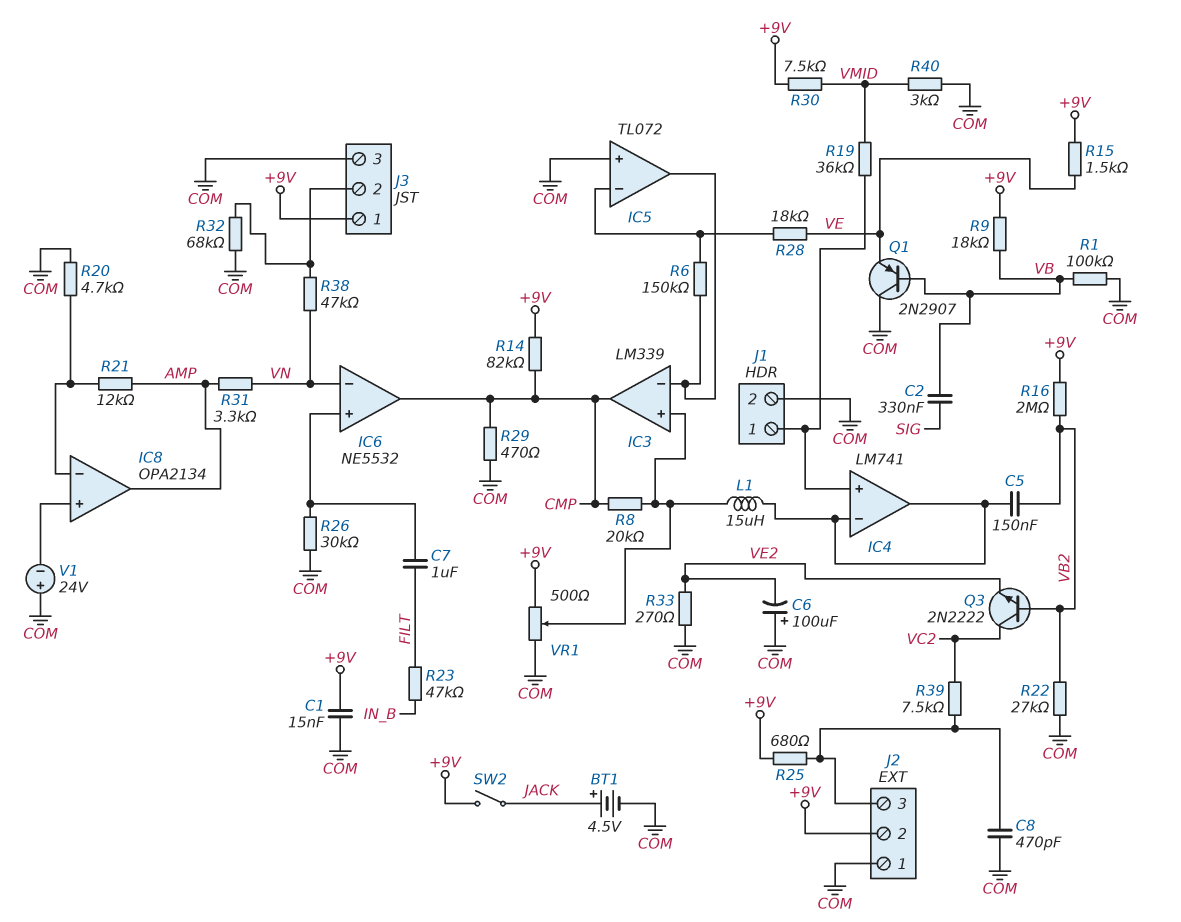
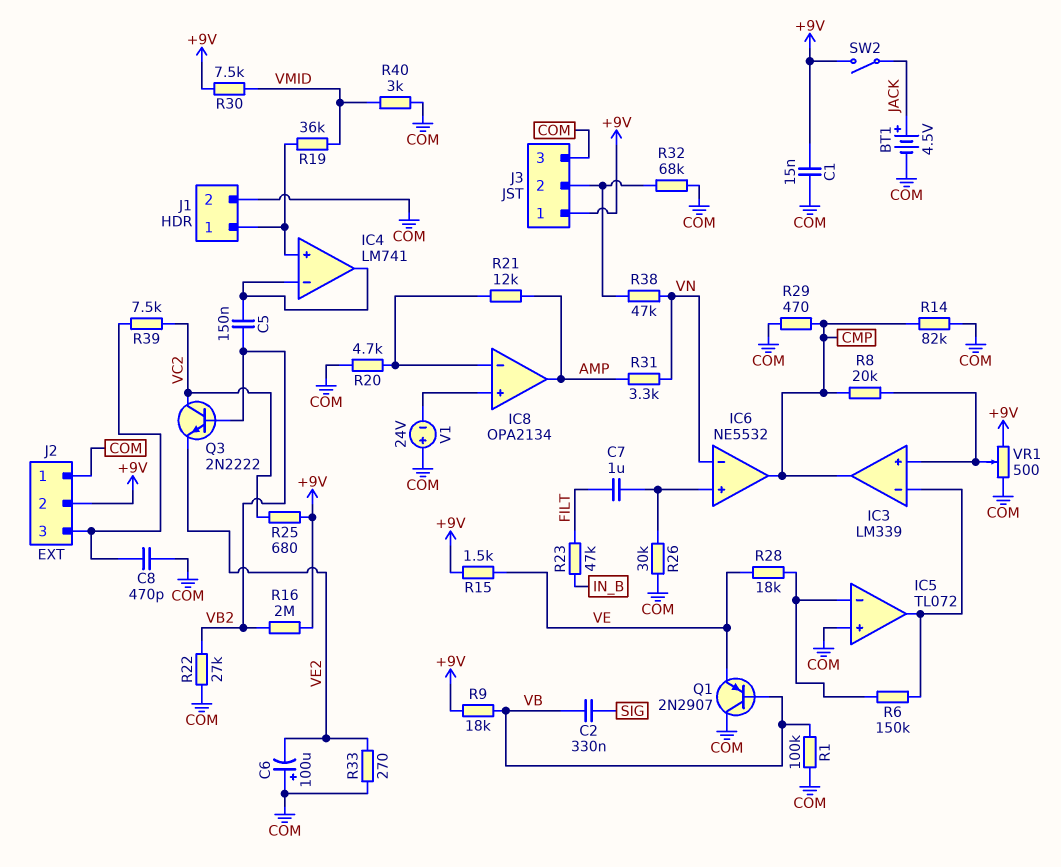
L1: 15uH (IC3/in+, IC4/in-) -> none
R14: 82k (+9V, CMP) -> 82k (CMP, COM)
R25: 680 (+9V, J2/3) -> 680 (+9V, VC2)

